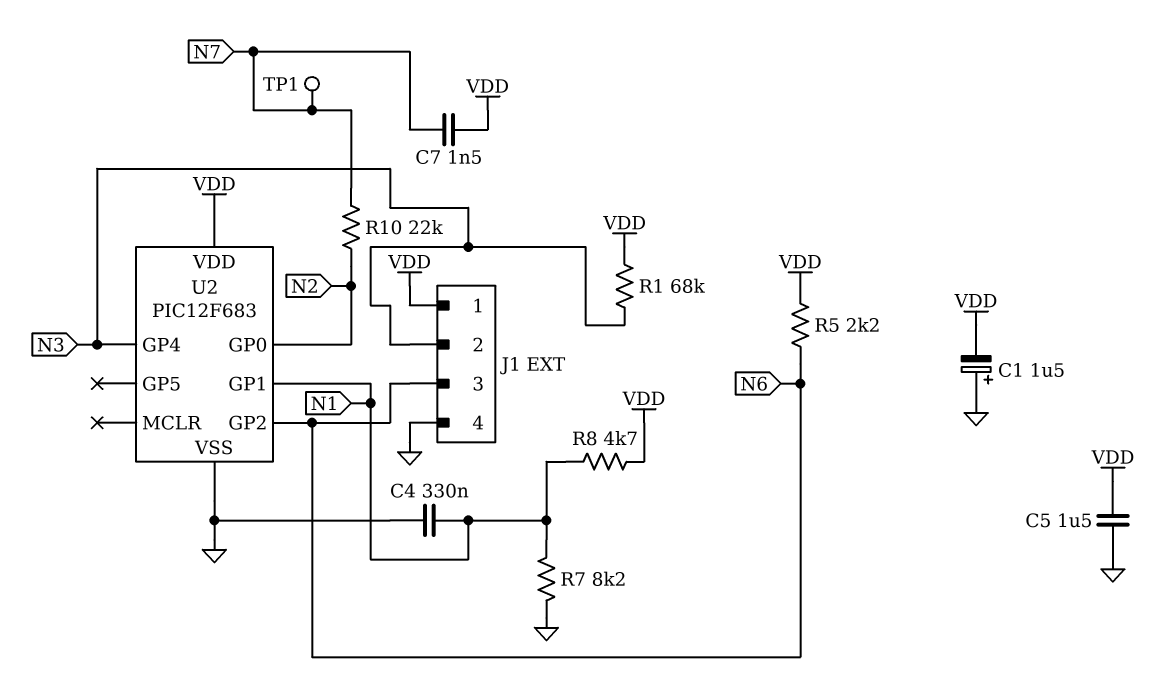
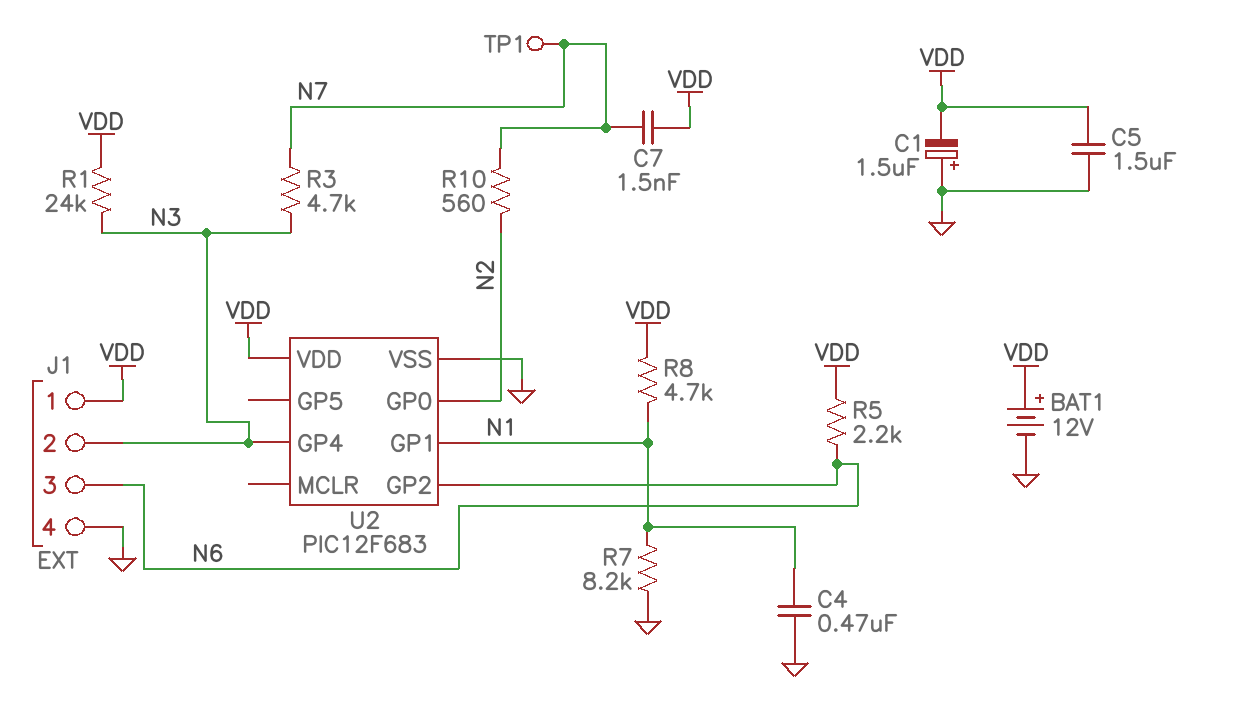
BAT1: none -> 12V (plus VDD, minus GND)
C4: 330nF (GND, N1) -> 470nF (GND, N1)
R1: 68k (N3, VDD) -> 24k (N3, VDD)
R3: none -> 4.7k (N3, N7)
R10: 22k (N2, N7) -> 560 (N2, N7)

